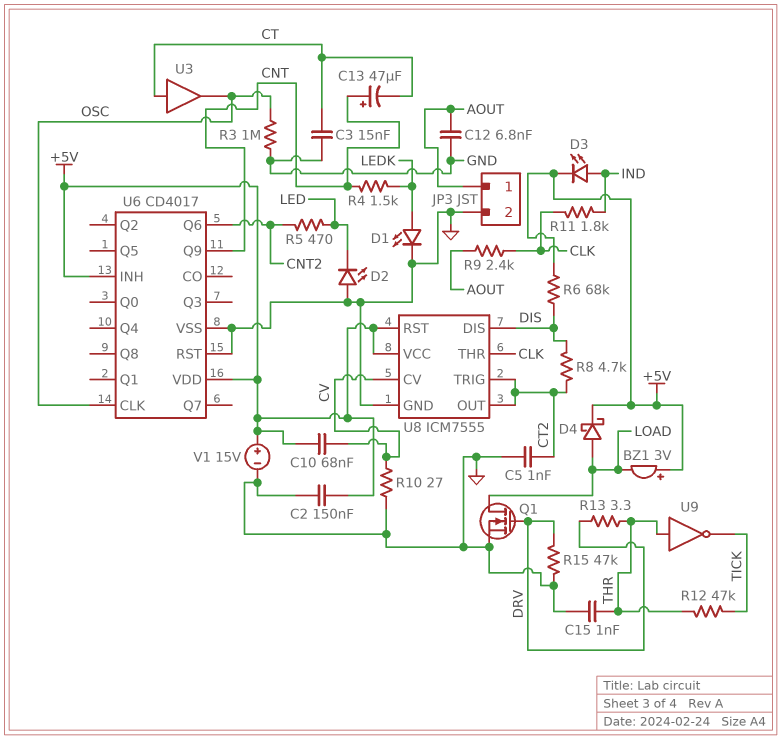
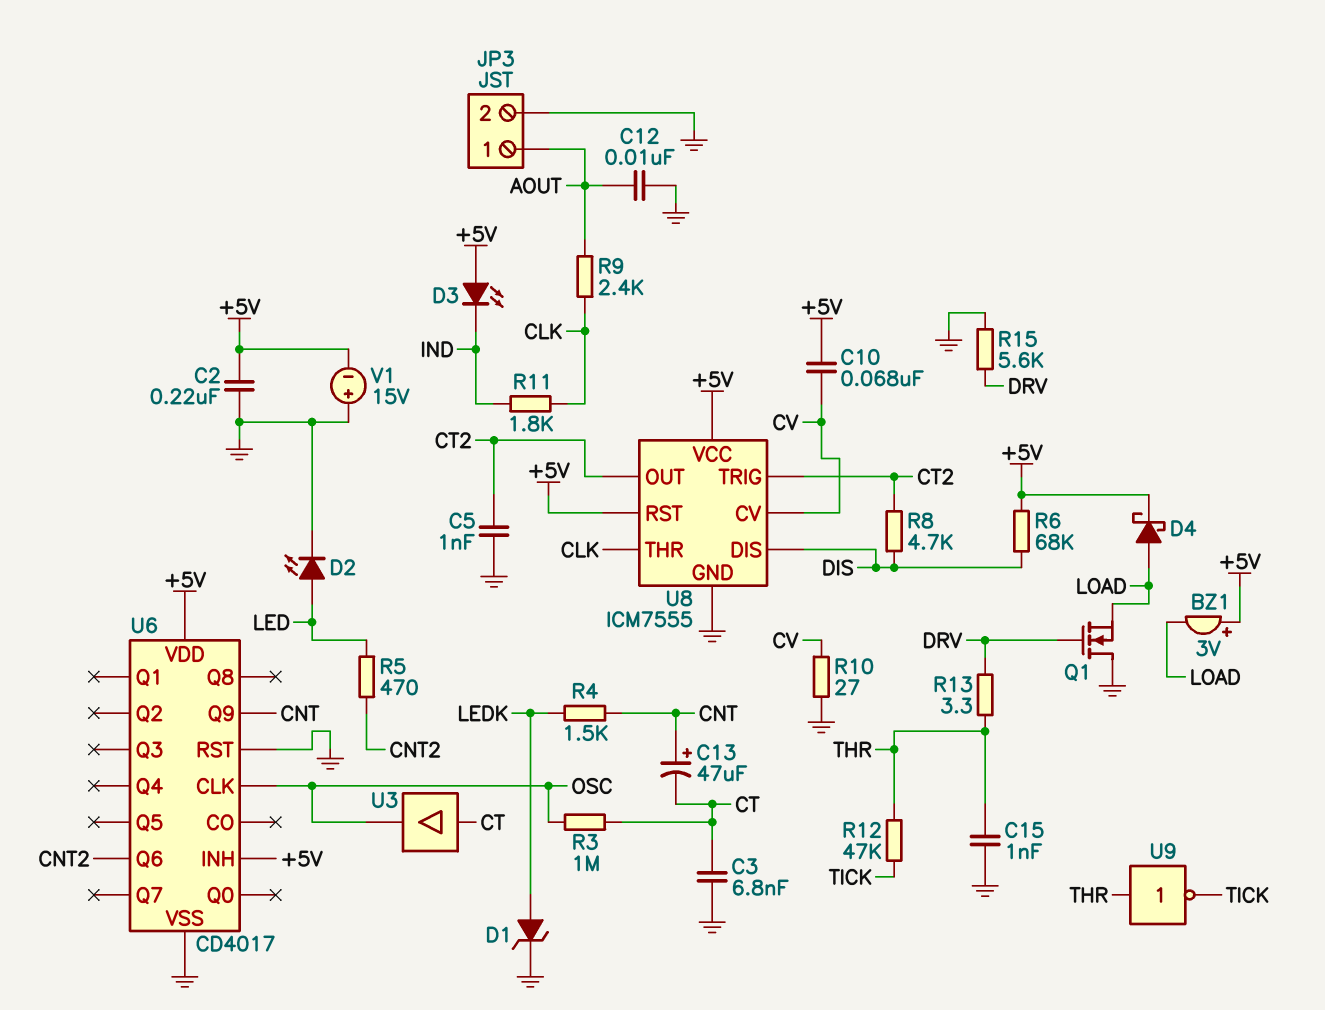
C2: 150nF (+5V, GND) -> 220nF (+5V, GND)
C3: 15nF (CT, GND) -> 6.8nF (CT, GND)
C12: 6.8nF (AOUT, GND) -> 10nF (AOUT, GND)
D1: LED (A LEDK, K GND) -> zener (A LEDK, K GND)
D2: LED (A GND, K LED) -> LED (A LED, K GND)
D3: LED (A IND, K +5V) -> LED (A +5V, K IND)
Q1: NMOS (G DRV, D LOAD, S GND) -> NMOS (G DRV, D GND, S LOAD)
R3: 1M (GND, OSC) -> 1M (CT, OSC)
R15: 47k (DRV, GND) -> 5.6k (DRV, GND)
V1: 15V (plus +5V, minus GND) -> 15V (plus GND, minus +5V)

